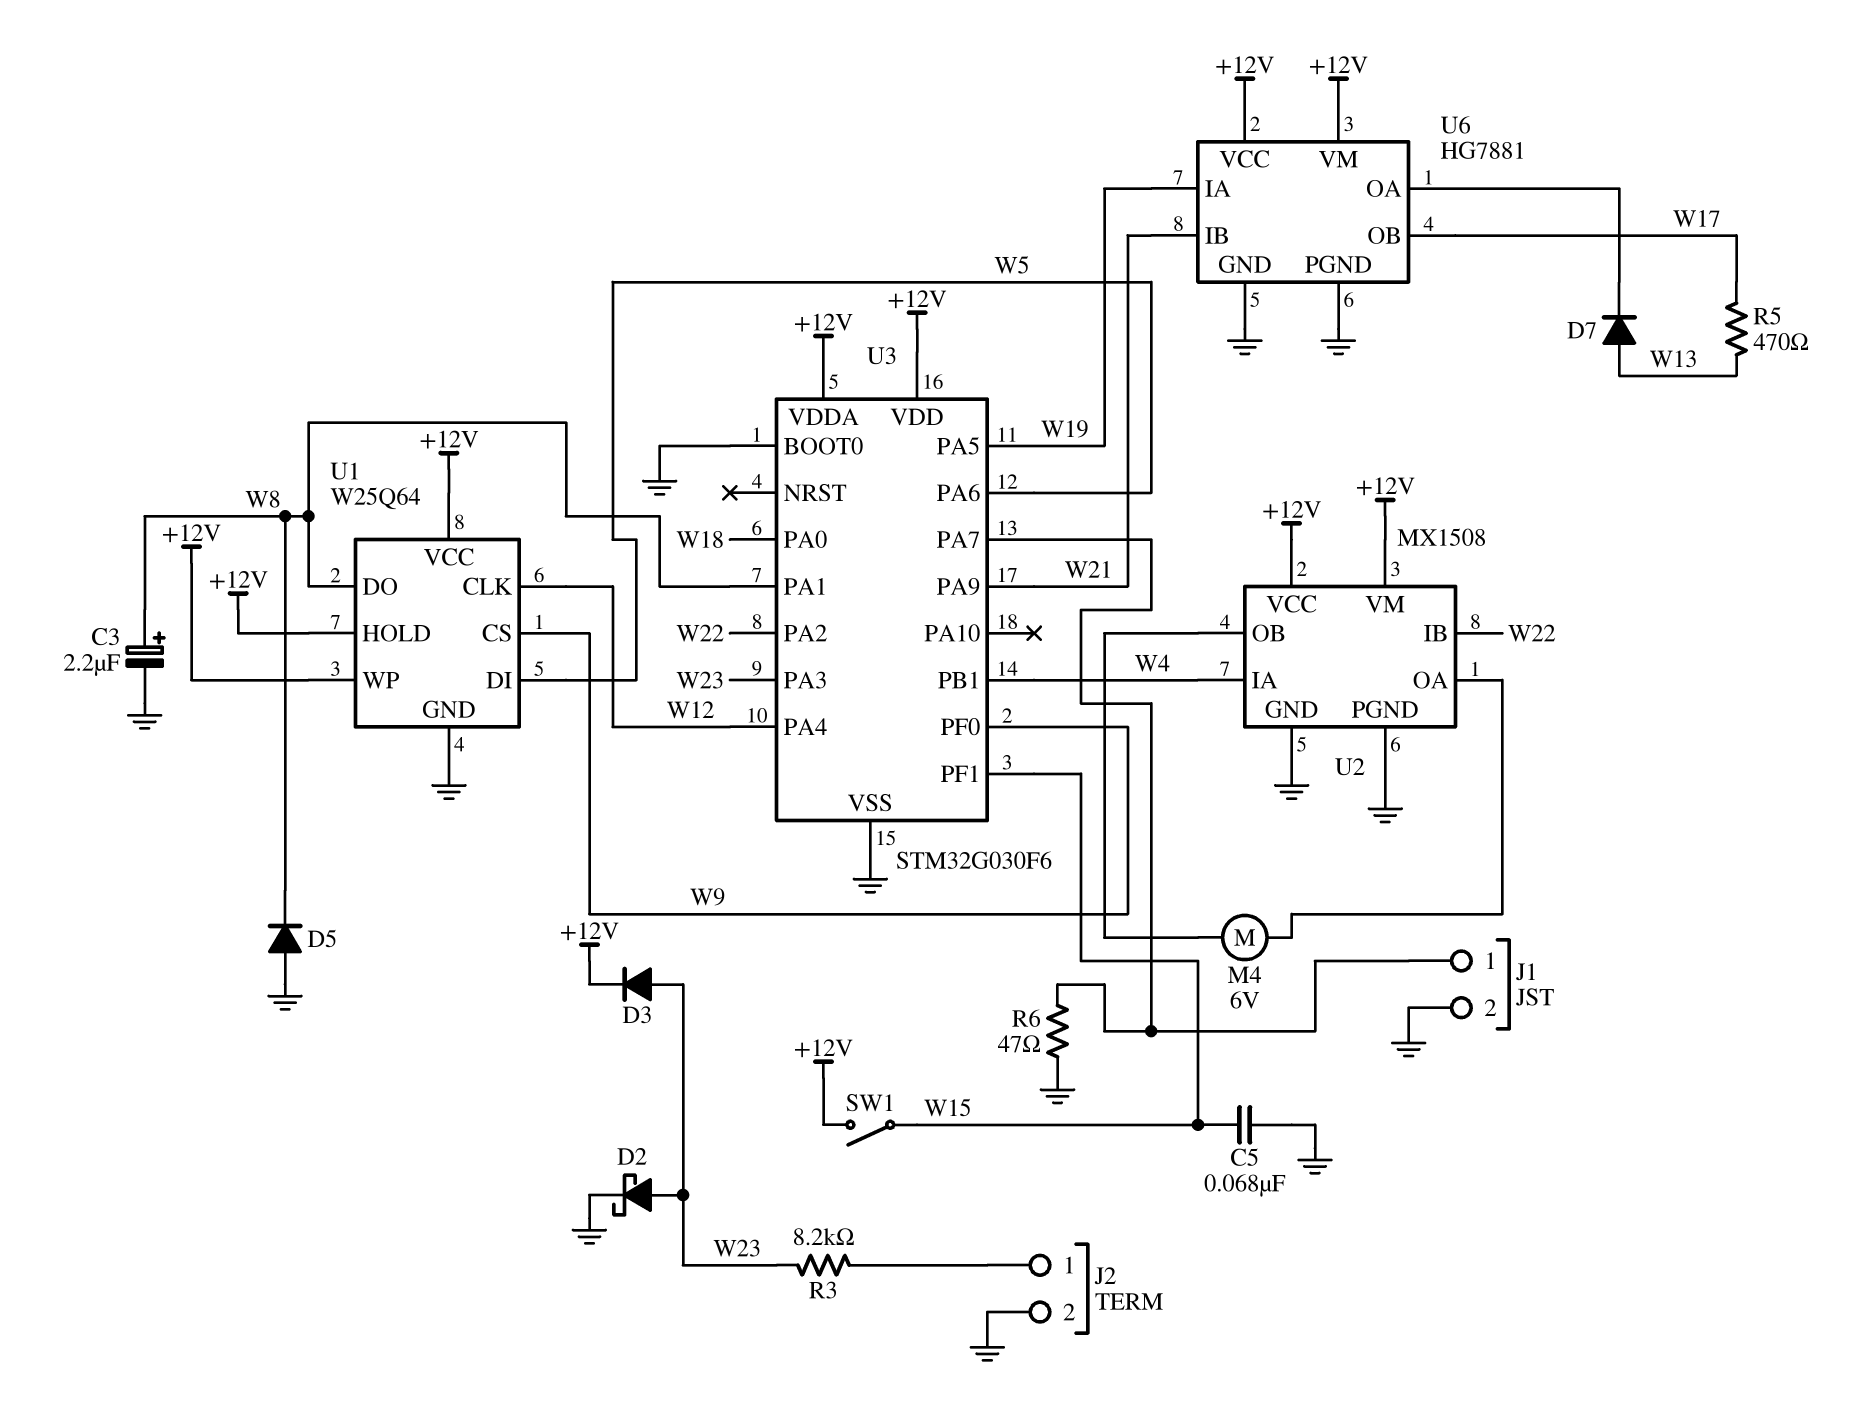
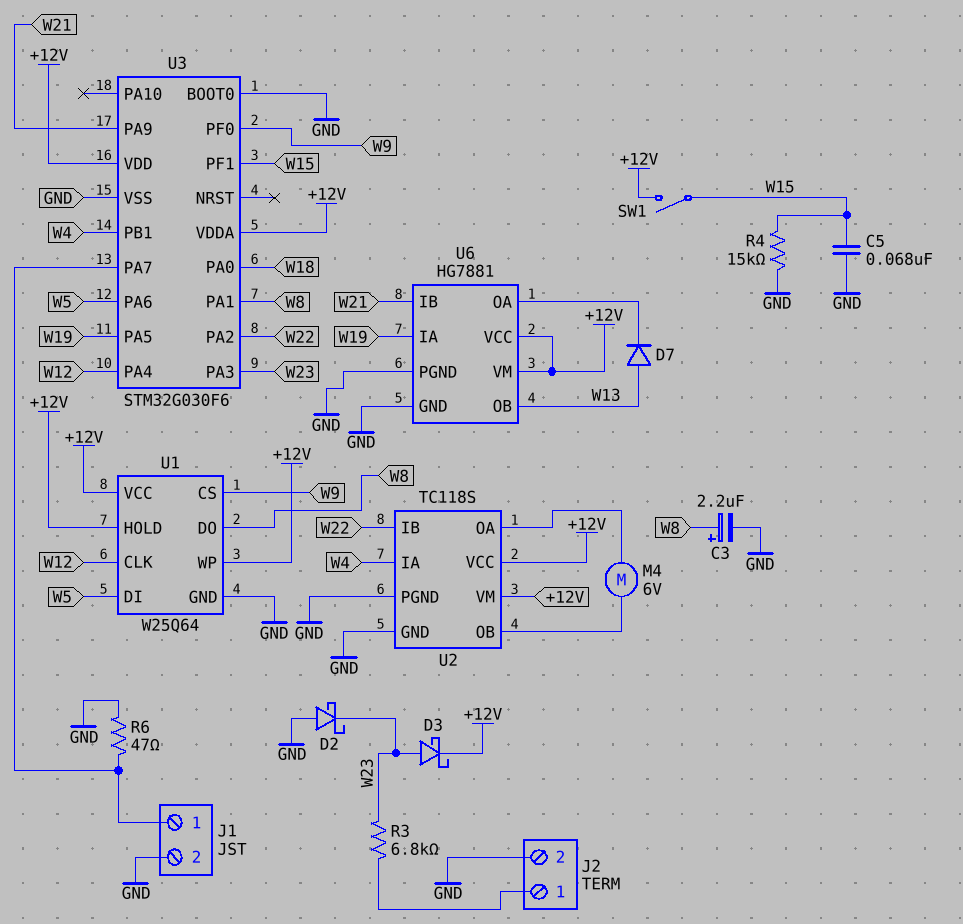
D2: schottky (A W23, K GND) -> schottky (A GND, K W23)
D3: diode (A W23, K +12V) -> schottky (A W23, K +12V)
D5: diode (A GND, K W8) -> none
R3: 8.2k (J2/1, W23) -> 6.8k (J2/1, W23)
R4: none -> 15k (GND, W15)
R5: 470 (W13, W17) -> none
U2: MX1508 -> TC118S
U6 pin OB: W17 -> W13

